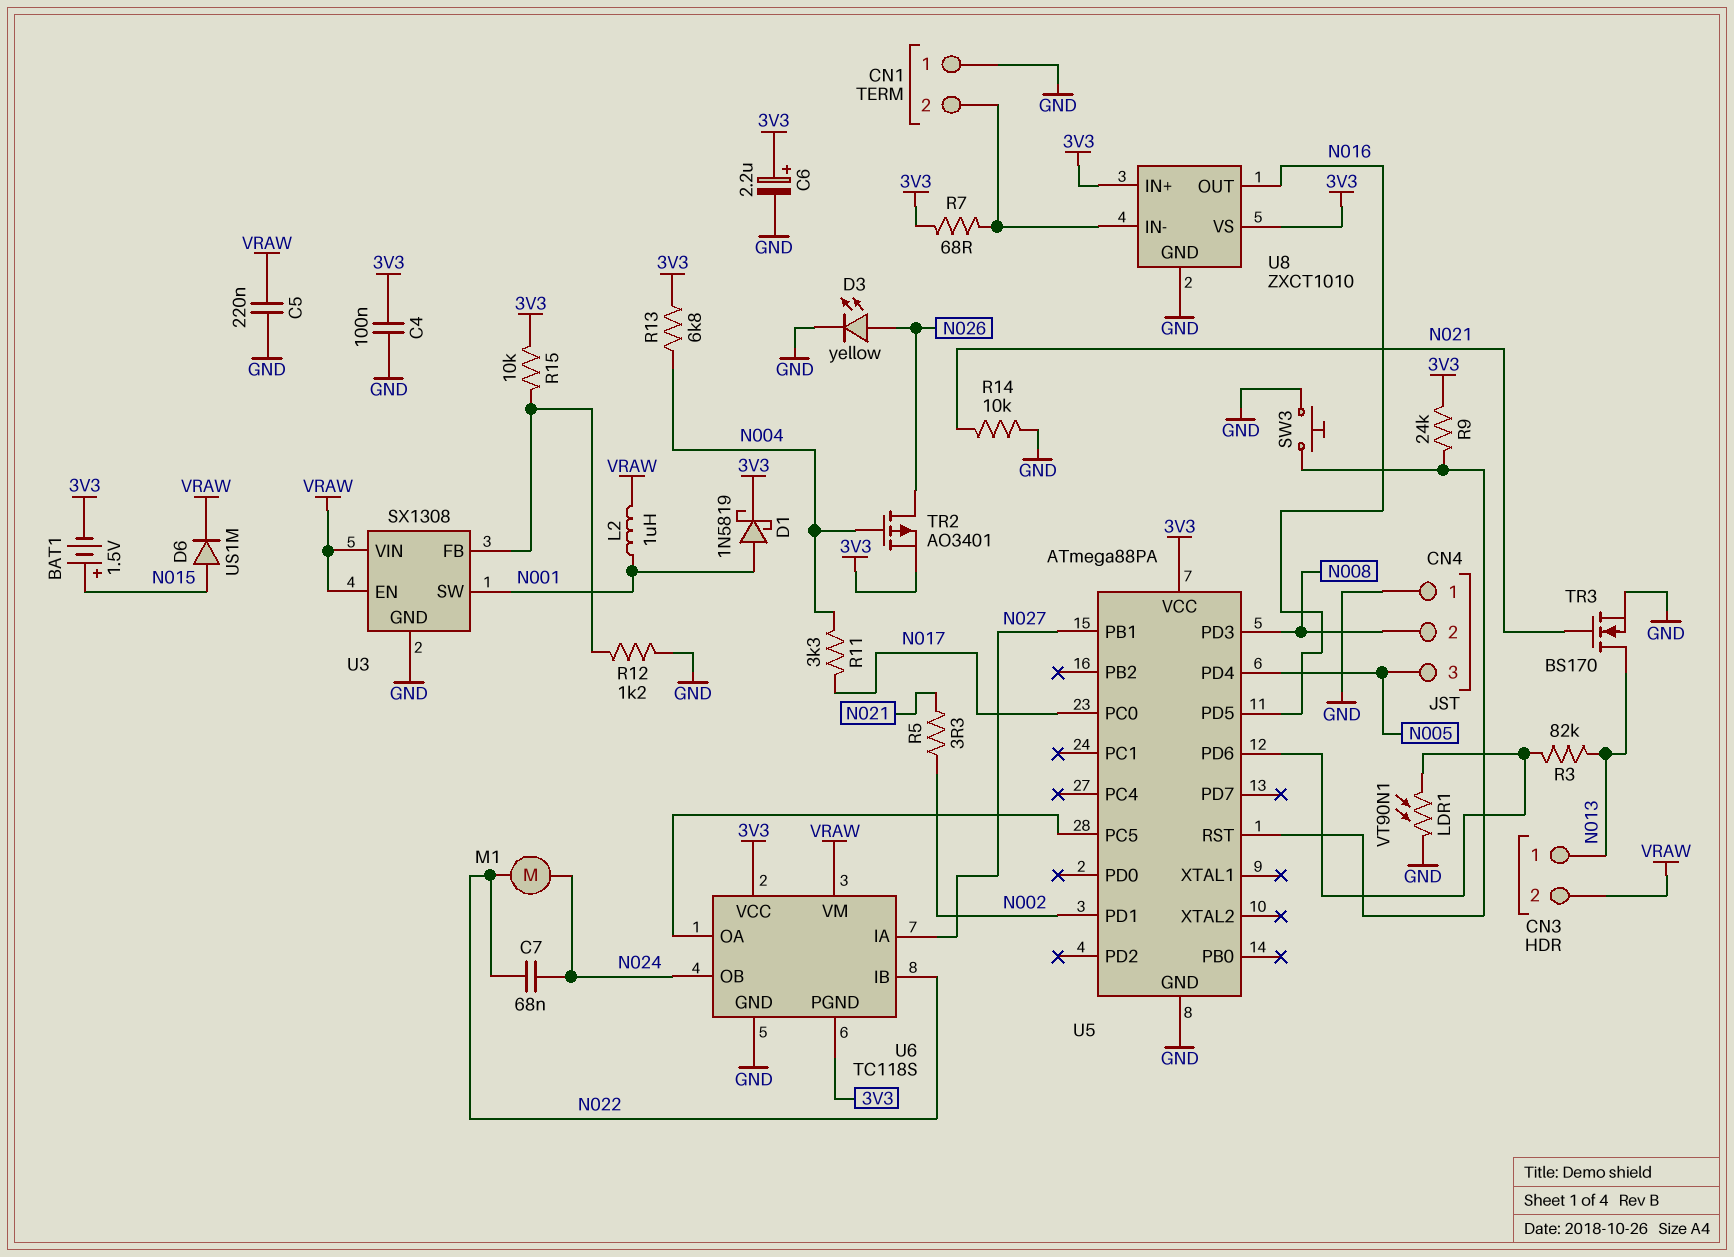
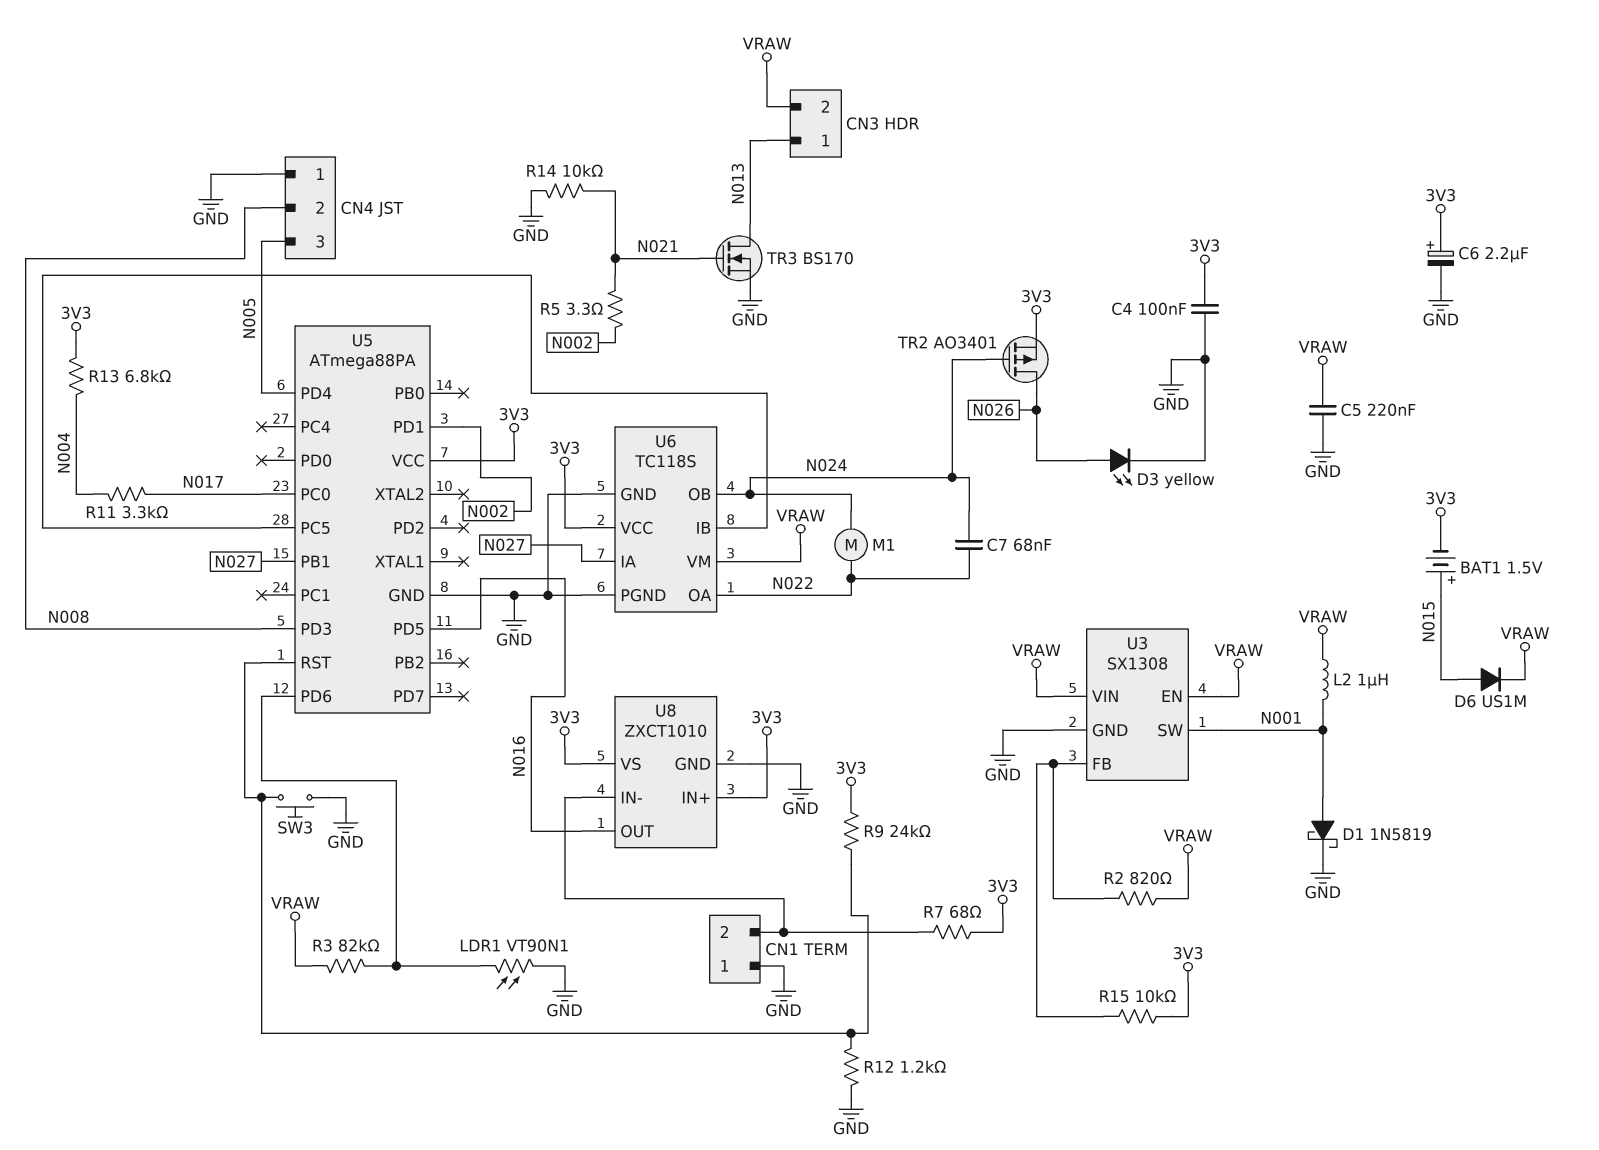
D1: schottky 1N5819 (A N001, K 3V3) -> schottky 1N5819 (A N001, K GND)
R2: none -> 820 (U3/FB, VRAW)
R3: 82k (N013, U5/PD6) -> 82k (U5/PD6, VRAW)
R12: 1.2k (GND, U3/FB) -> 1.2k (GND, U5/RST)
TR2: PMOS AO3401 (G N004, D N026, S 3V3) -> PMOS AO3401 (G N024, D N026, S 3V3)
U6 pin IB: N022 -> U5/PC5
U6 pin OA: U5/PC5 -> N022
U6 pin PGND: 3V3 -> GND

